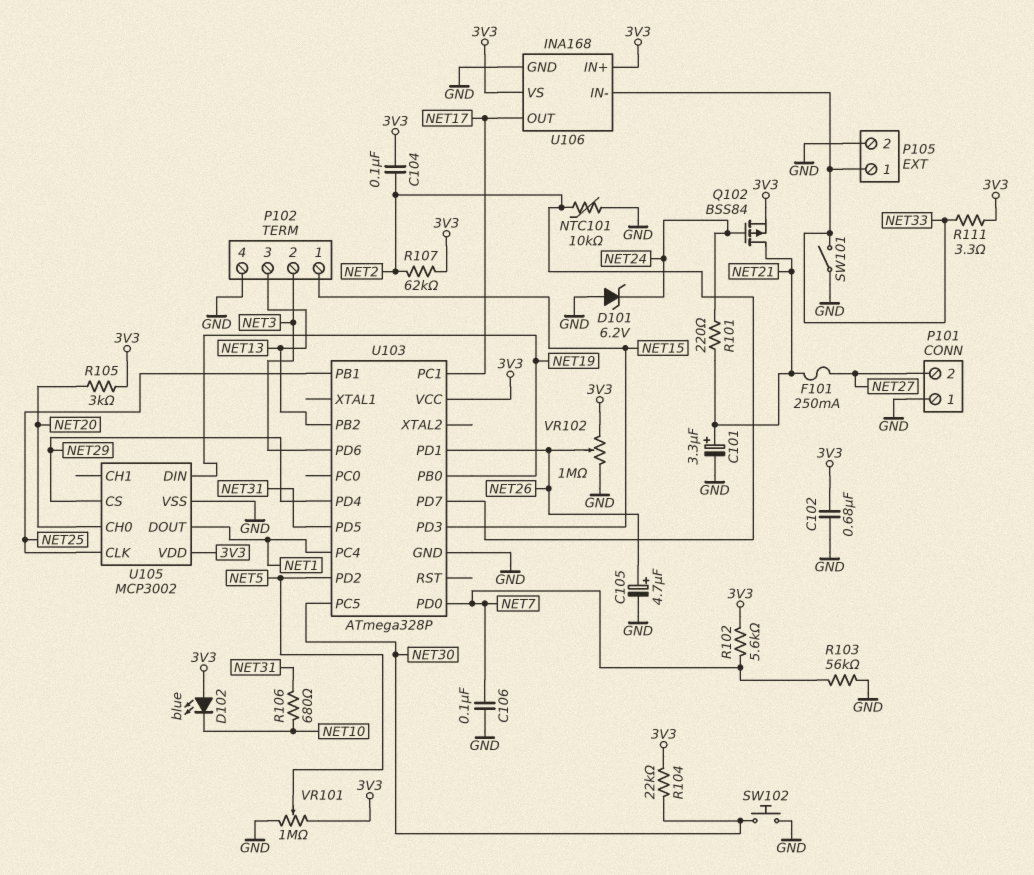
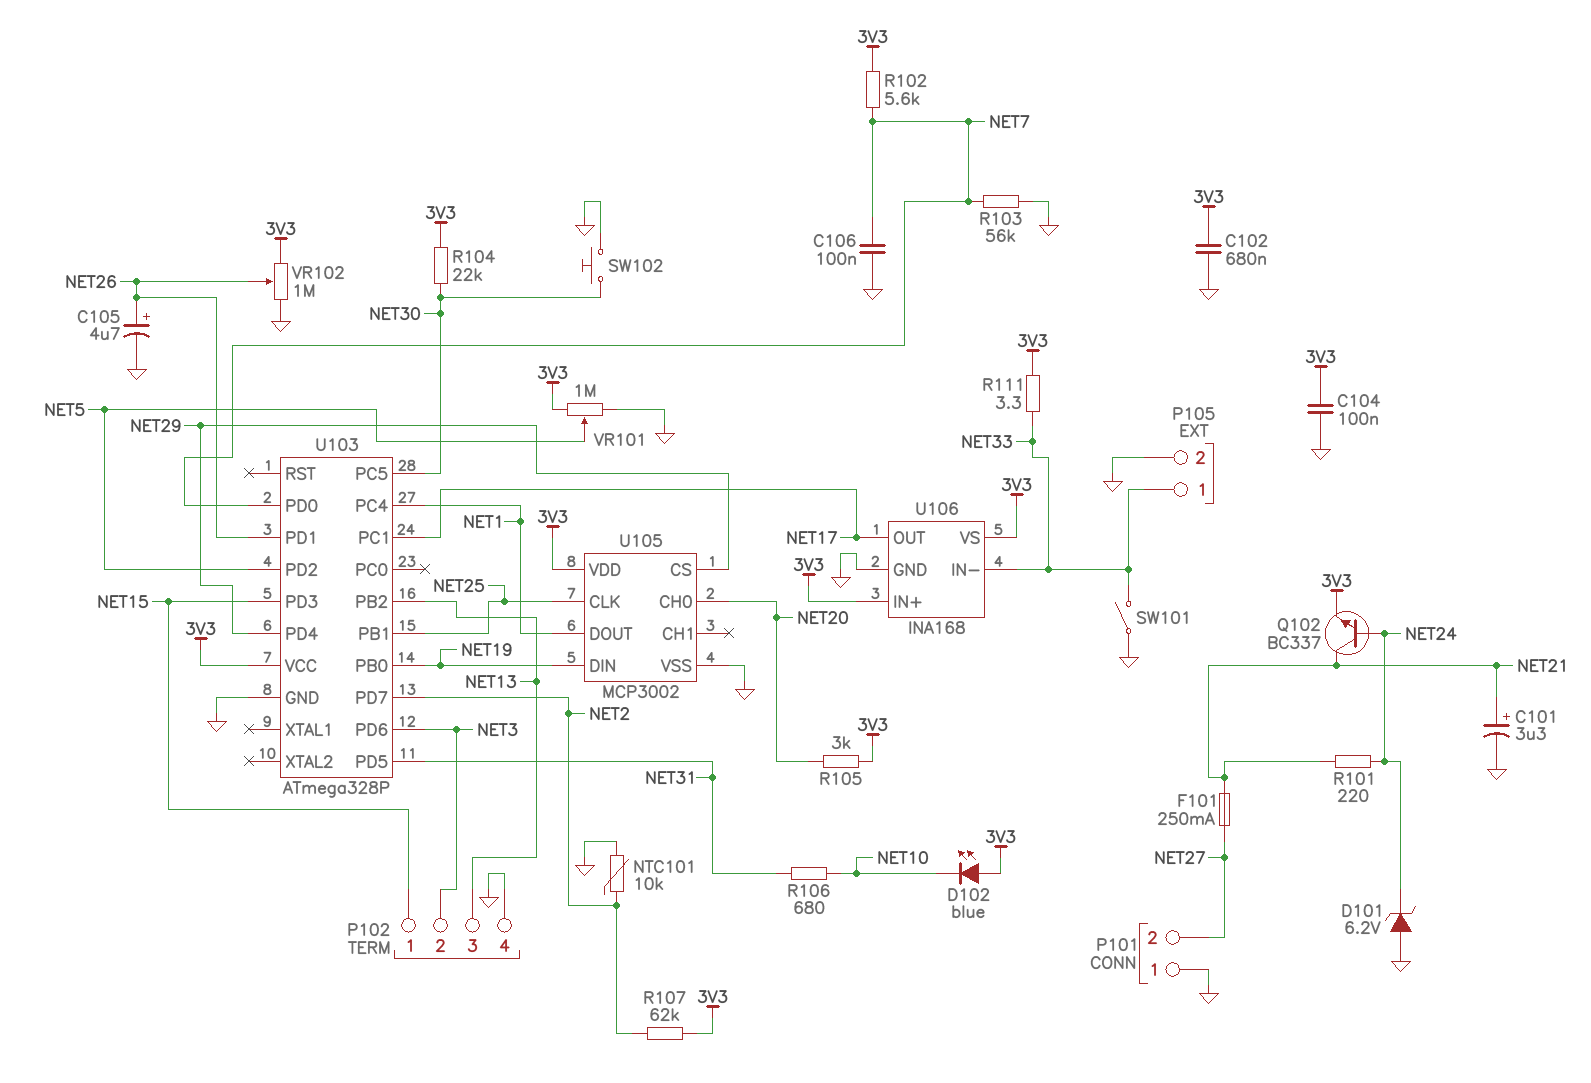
C104: 100nF (3V3, NET2) -> 100nF (3V3, GND)
Q102: PMOS BSS84 (G NET24, D NET21, S 3V3) -> NPN BC337 (B NET24, C NET21, E 3V3)

